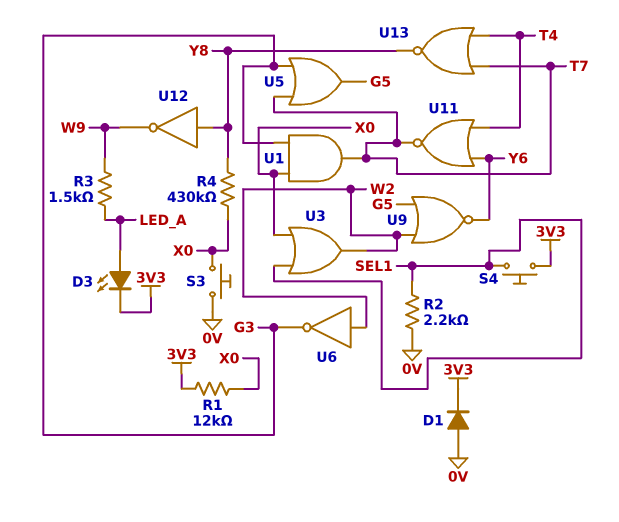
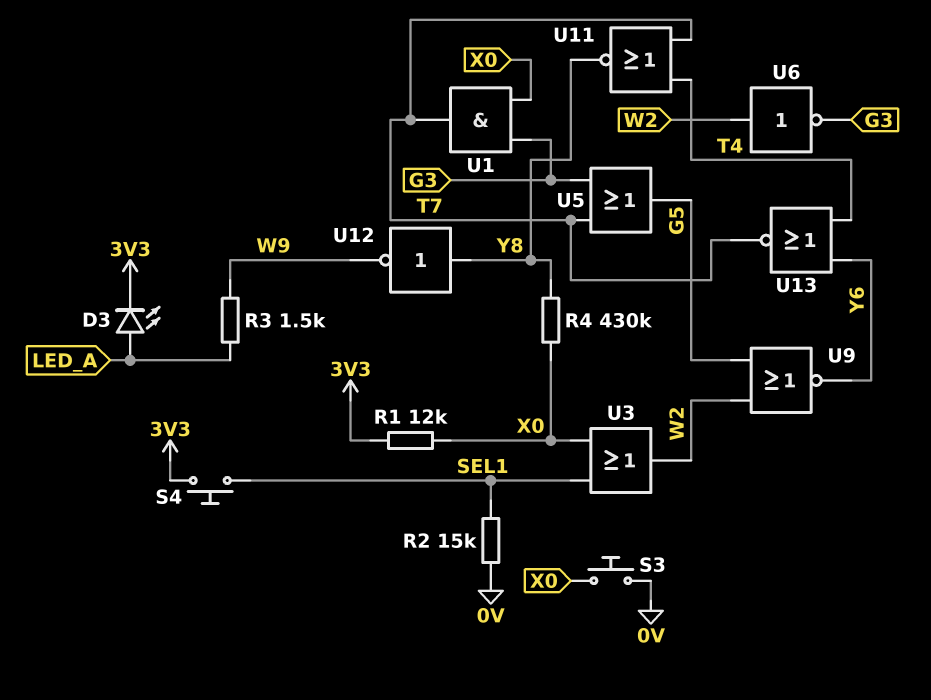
D1: diode (A 0V, K 3V3) -> none
R2: 2.2k (0V, SEL1) -> 15k (0V, SEL1)
U11: NOR (in T4, in Y6, out T7) -> NOR (in T4, in T7, out Y8)
U13: NOR (in T4, in T7, out Y8) -> NOR (in T4, in Y6, out T7)

